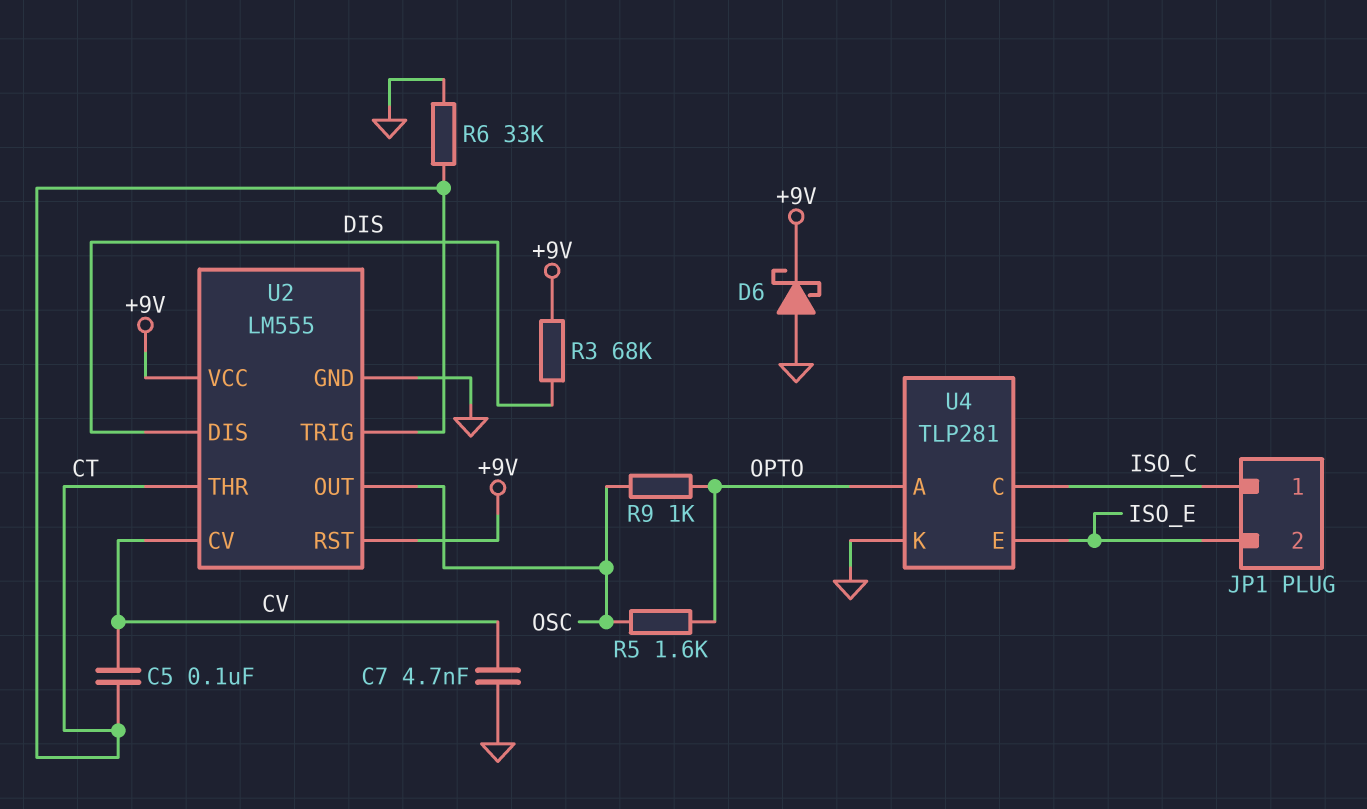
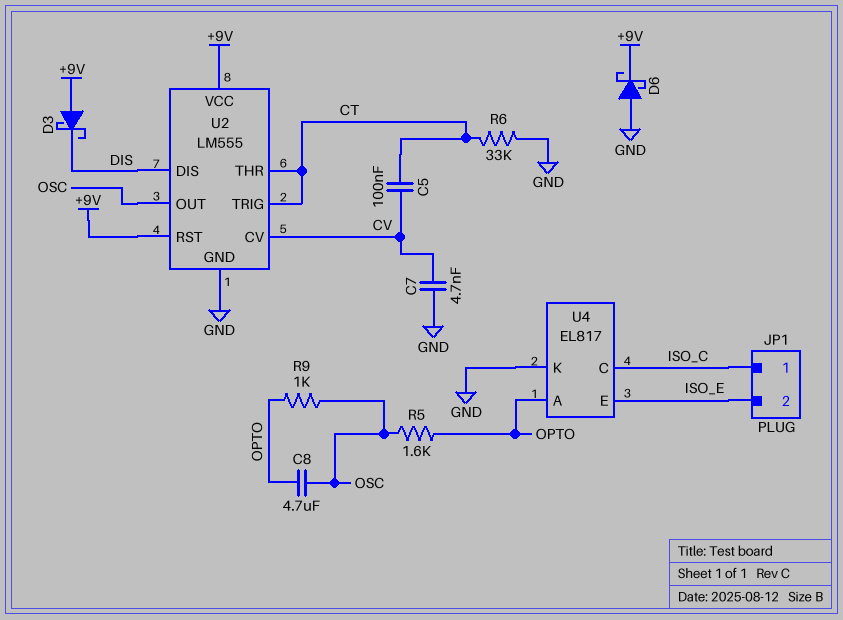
C8: none -> 4.7uF (OPTO, OSC)
D3: none -> schottky (A +9V, K DIS)
R3: 68k (+9V, DIS) -> none
U4: TLP281 -> EL817

